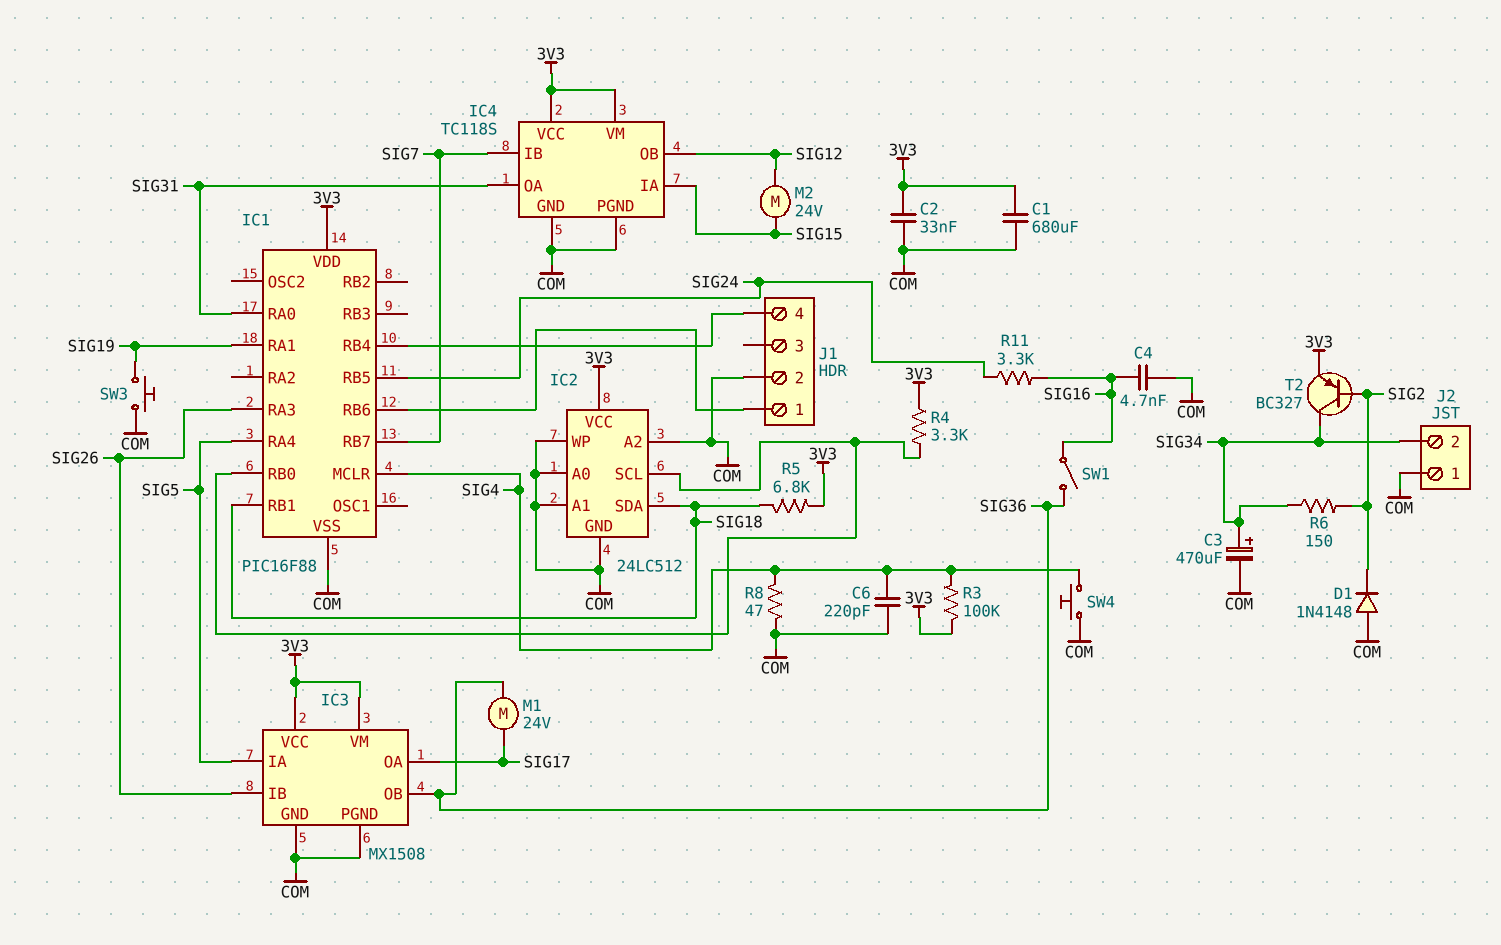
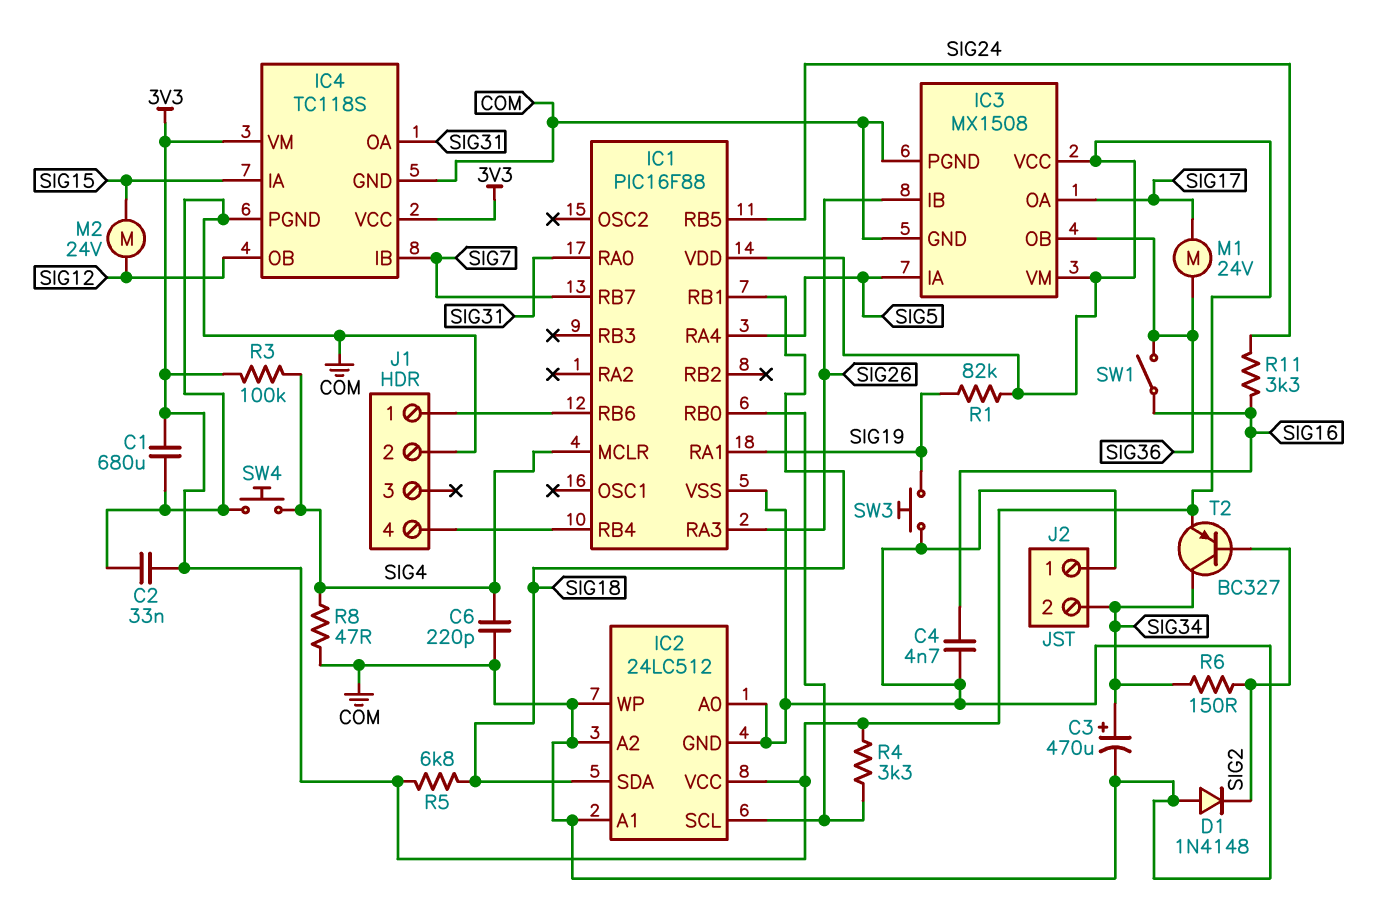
R1: none -> 82k (3V3, SIG19)

